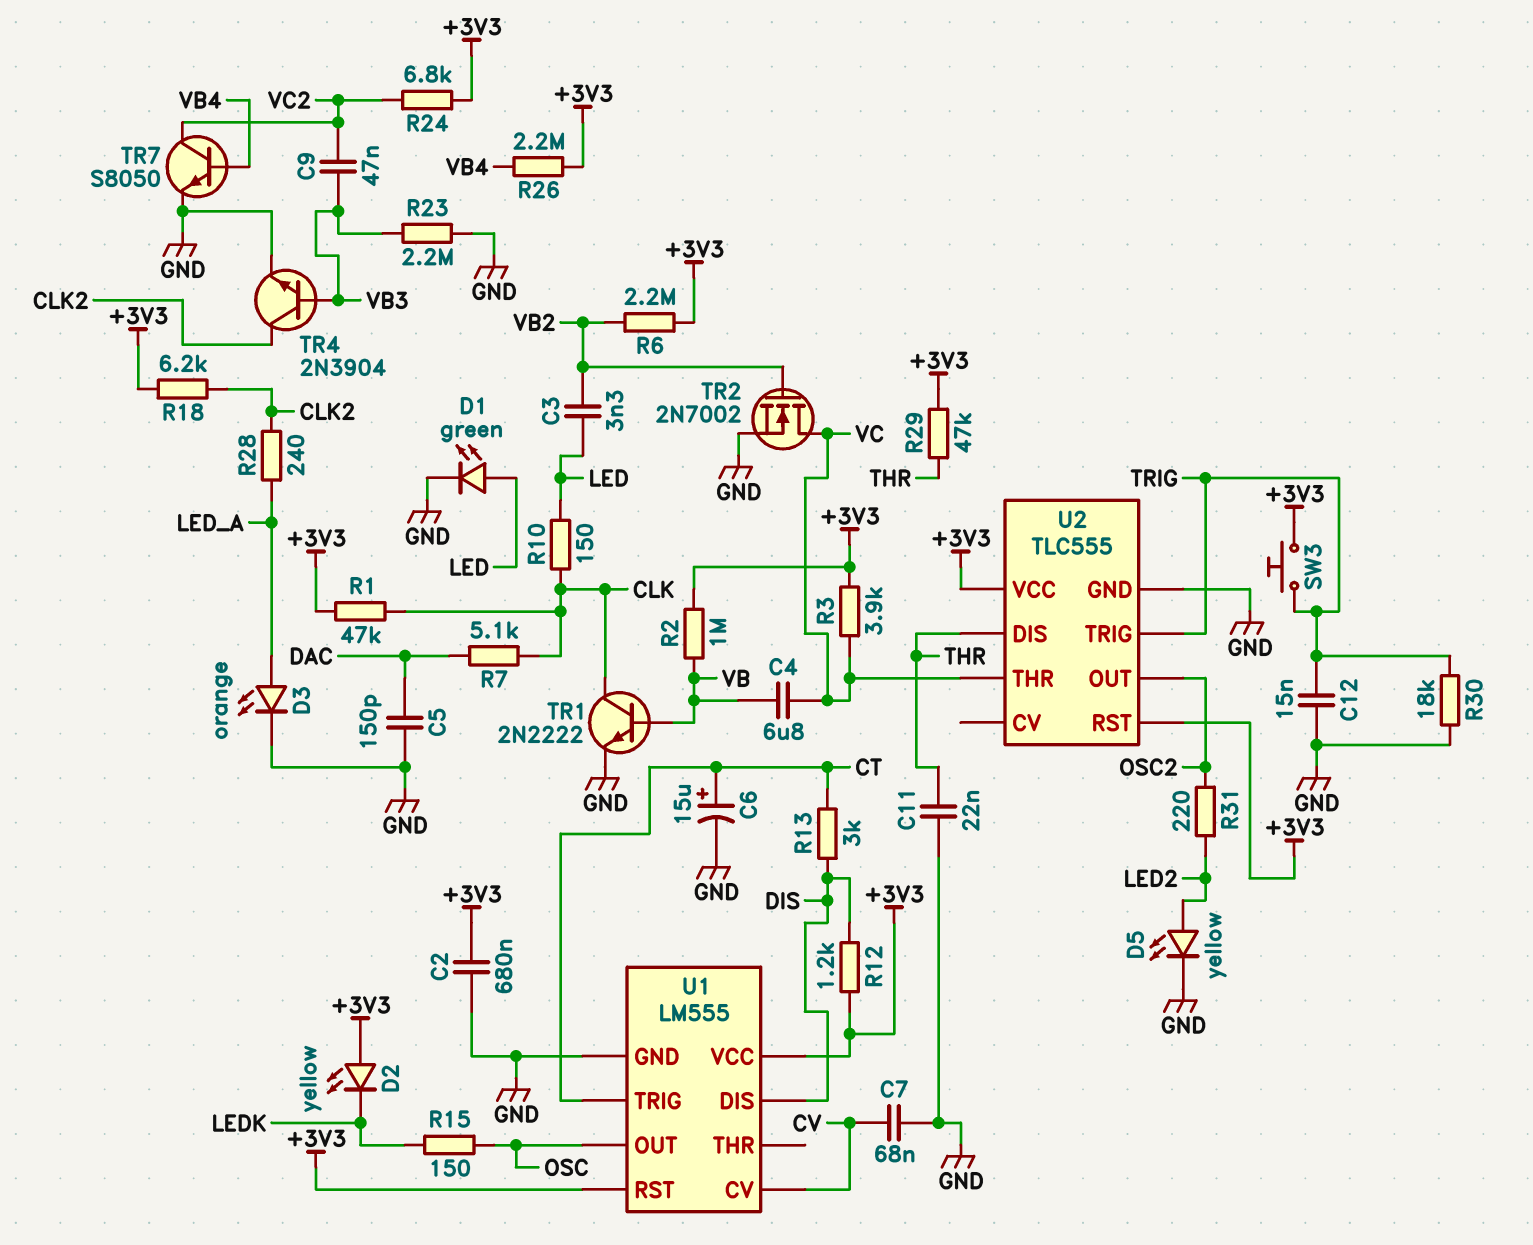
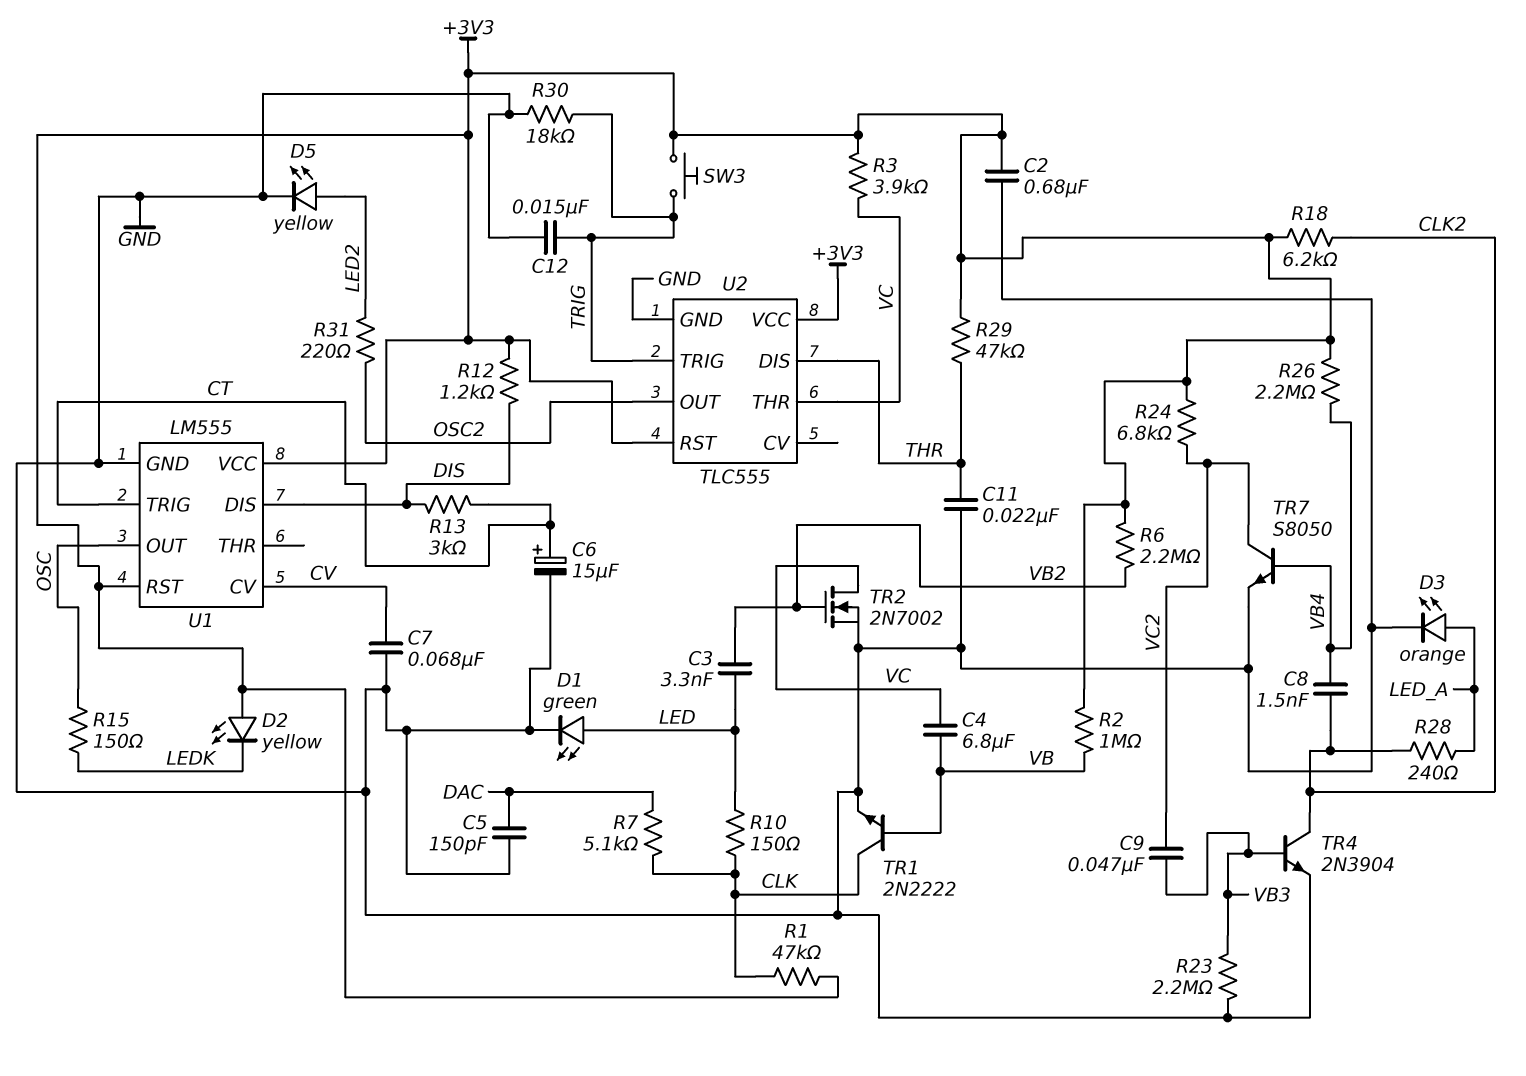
C8: none -> 1.5nF (CLK2, VB4)

